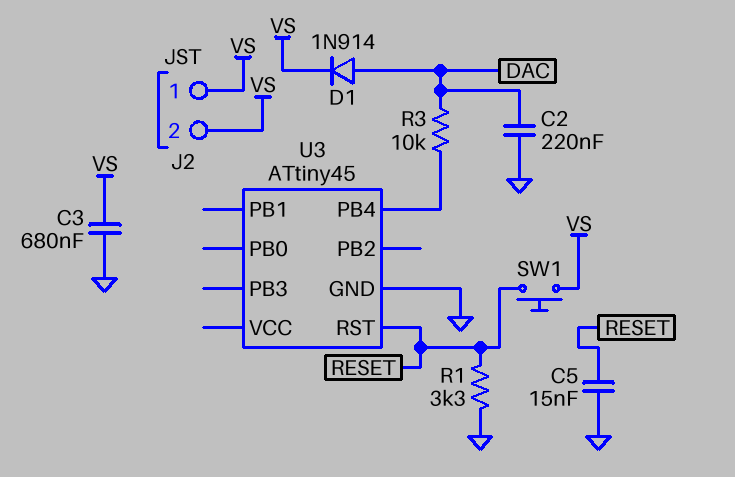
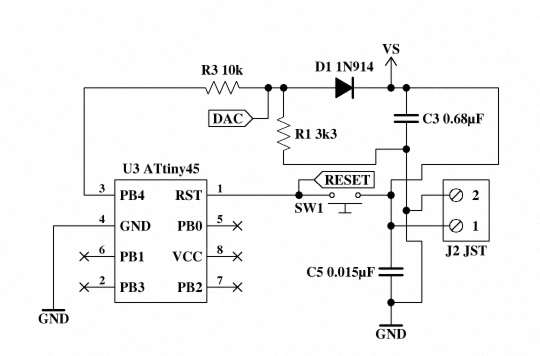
C2: 220nF (DAC, GND) -> none
C5: 15nF (GND, RESET) -> 15nF (GND, VS)
J2 pin 2: VS -> GND
R1: 3.3k (GND, RESET) -> 3.3k (DAC, GND)

